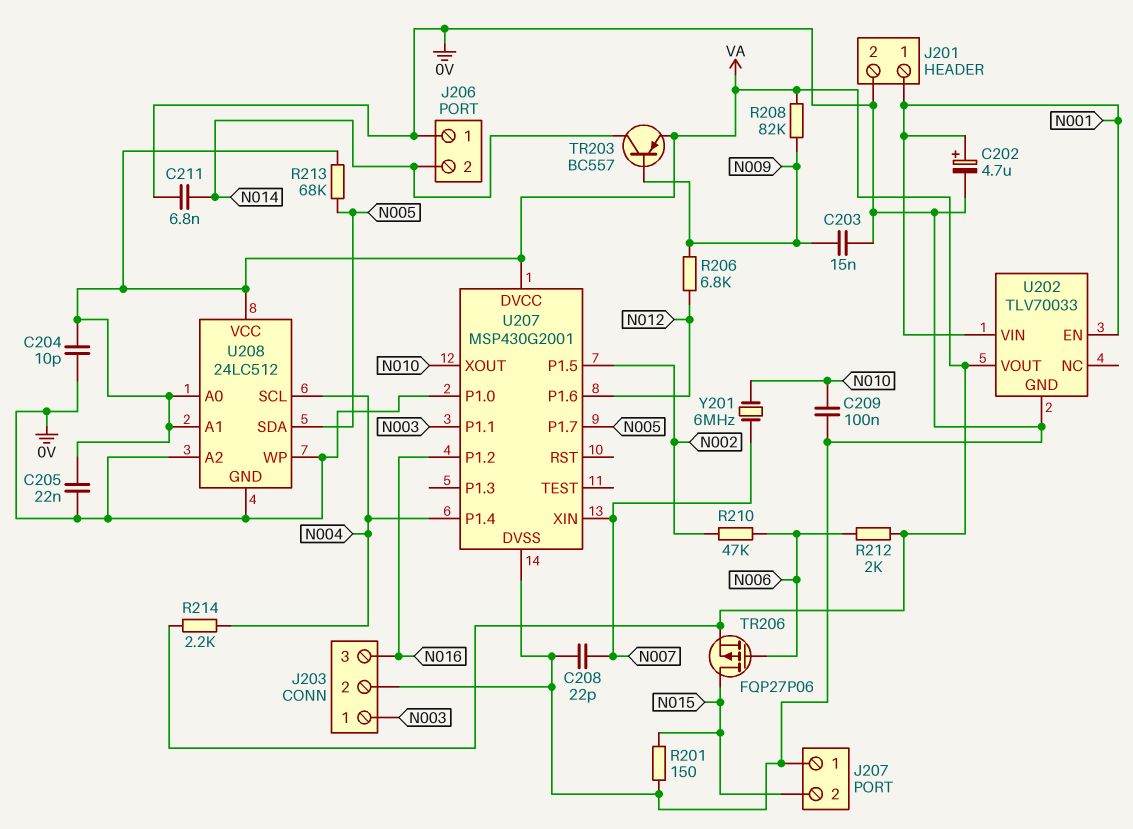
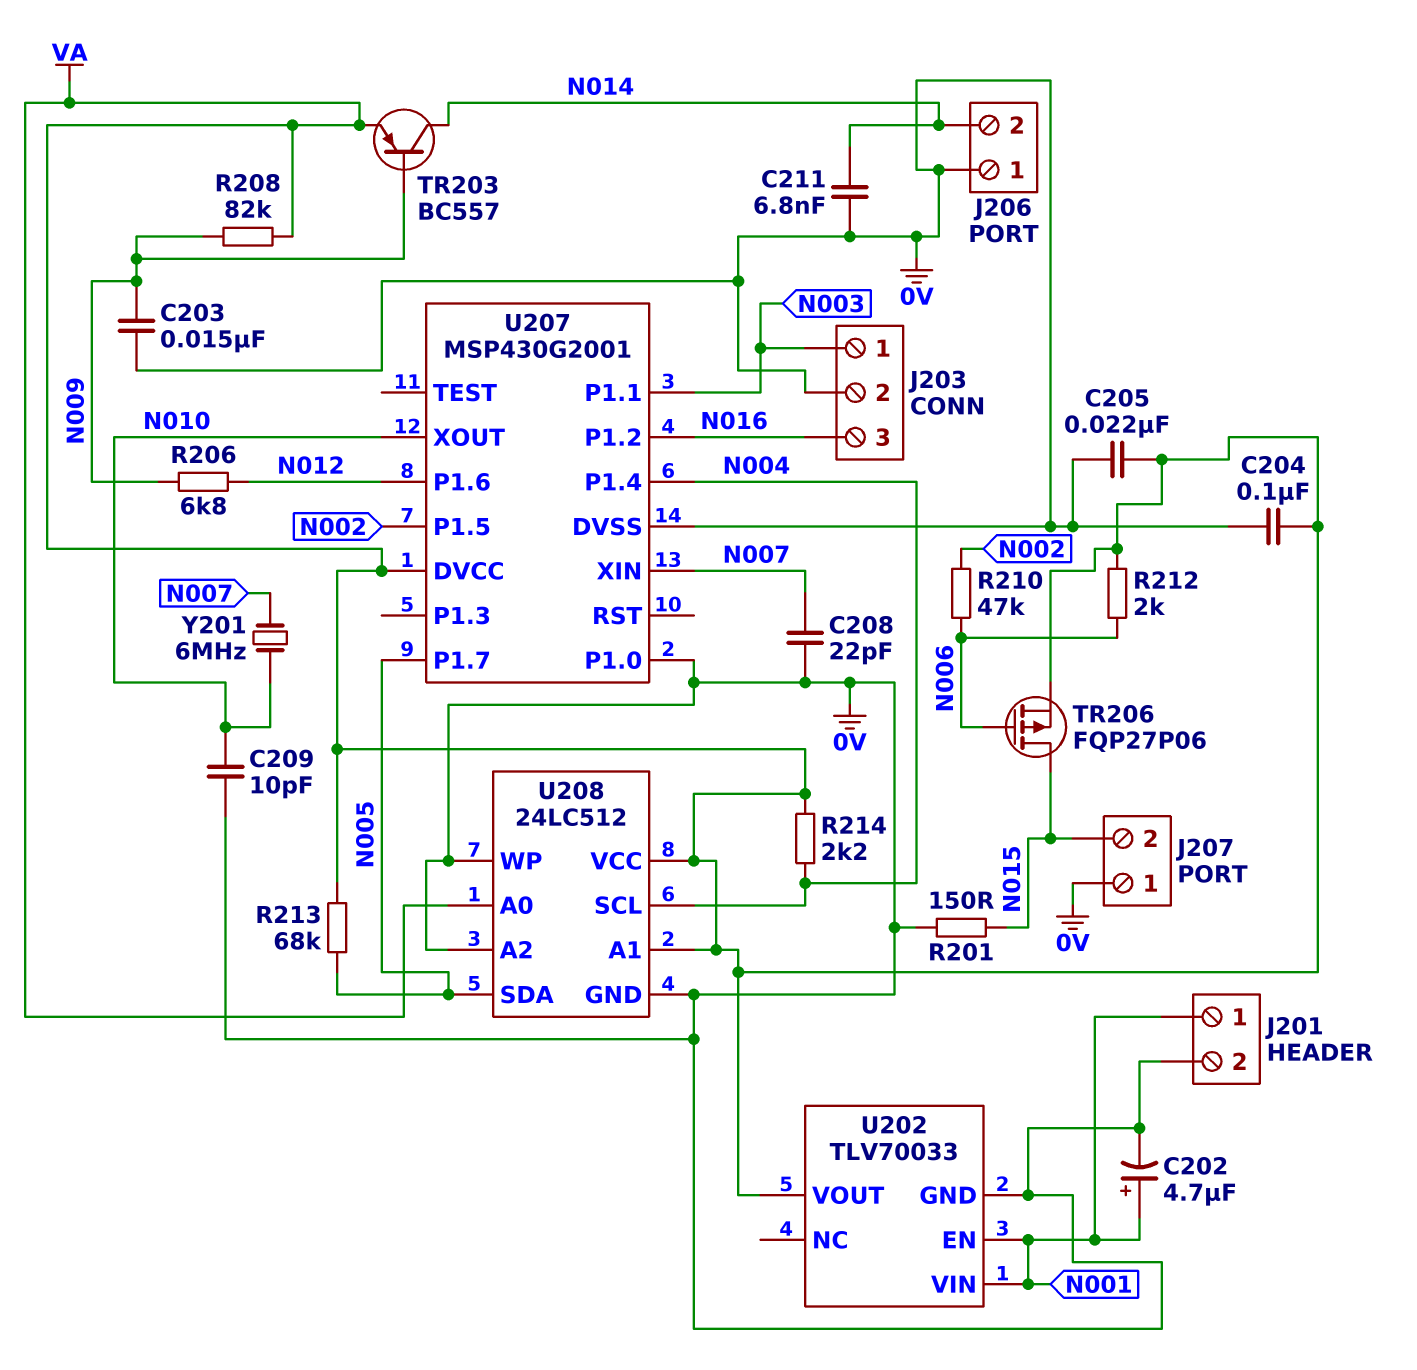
C204: 10pF (0V, VA) -> 100nF (0V, VA)
C209: 100nF (0V, N010) -> 10pF (0V, N010)

